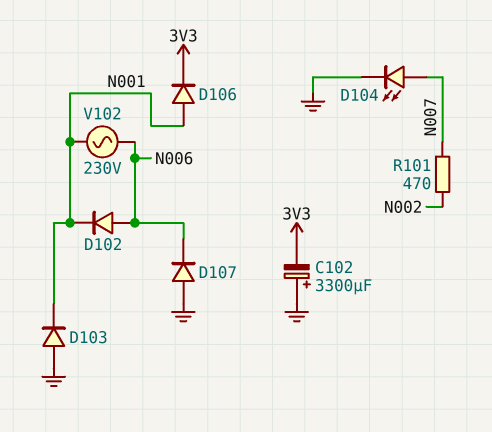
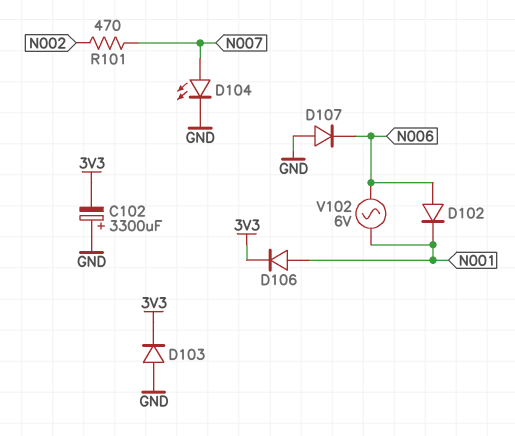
D103: diode (A GND, K N001) -> diode (A GND, K 3V3)
V102: AC 230V (N001, N006) -> AC 6V (N001, N006)

